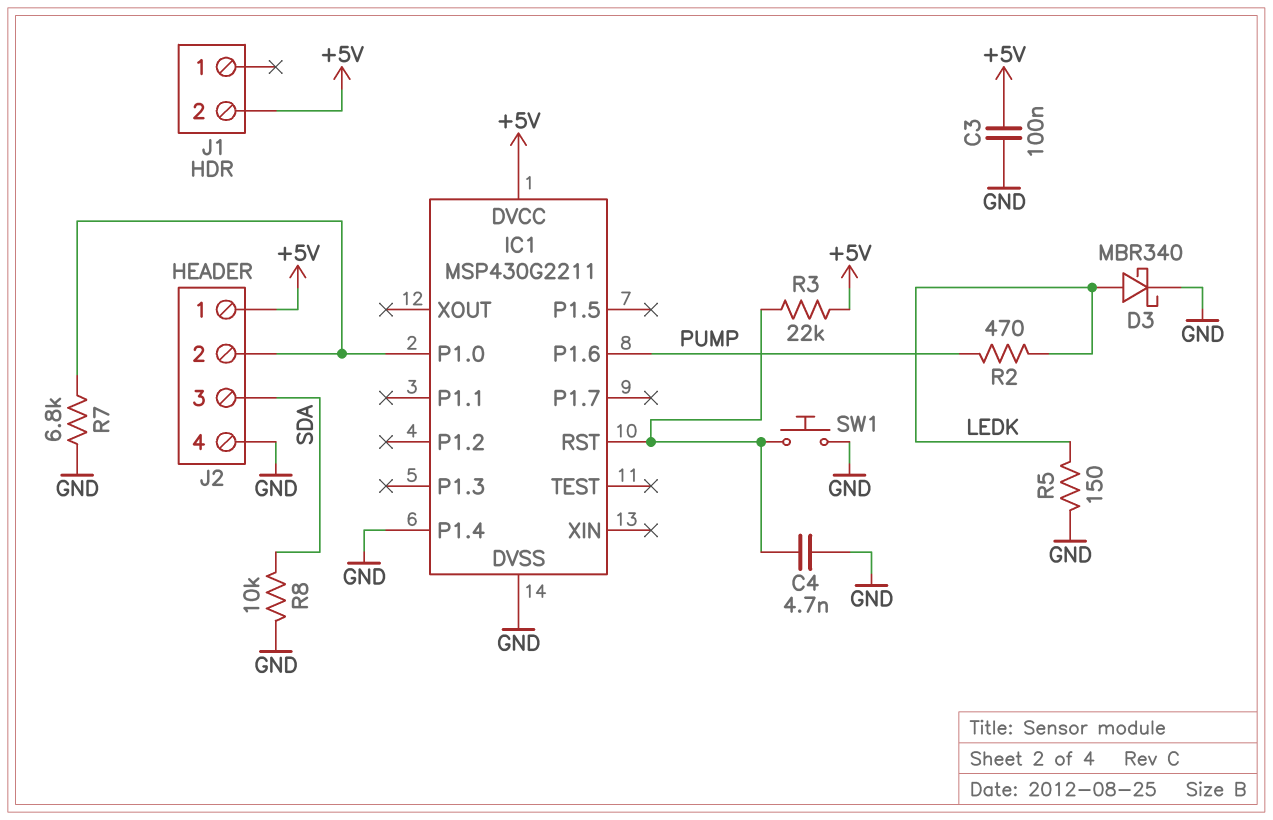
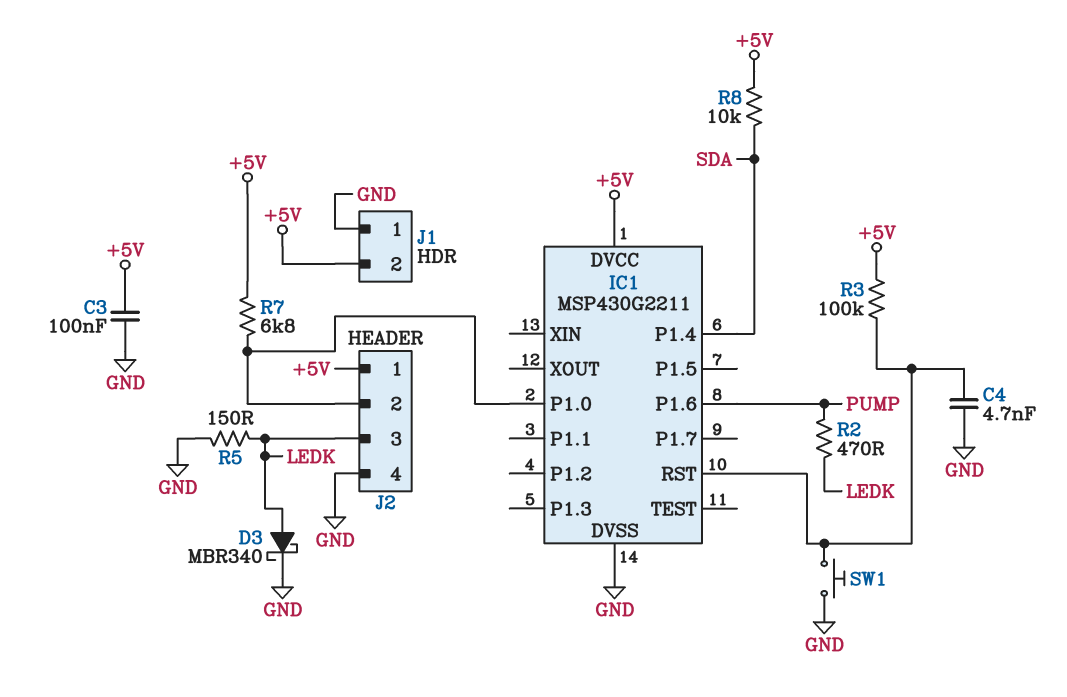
IC1 pin P1.4: GND -> SDA
J1 pin 1: none -> GND
J2 pin 3: SDA -> LEDK
R3: 22k (+5V, IC1/RST) -> 100k (+5V, IC1/RST)
R7: 6.8k (GND, IC1/P1.0) -> 6.8k (+5V, IC1/P1.0)
R8: 10k (GND, SDA) -> 10k (+5V, SDA)

